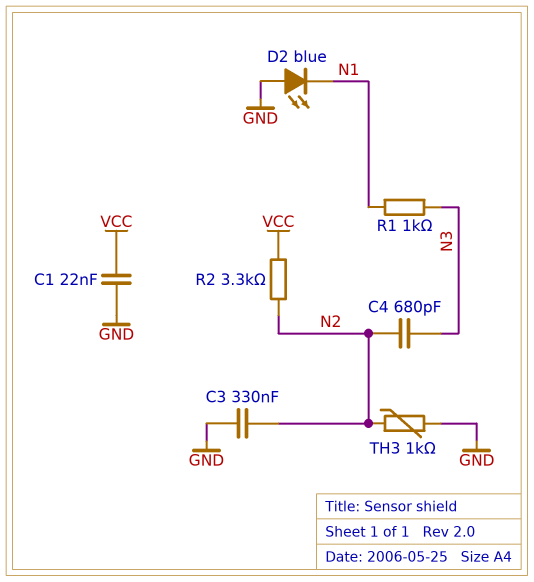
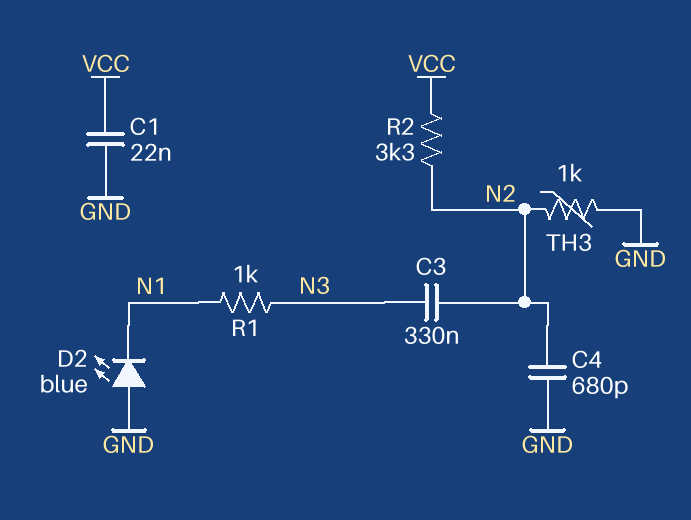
C3: 330nF (GND, N2) -> 330nF (N2, N3)
C4: 680pF (N2, N3) -> 680pF (GND, N2)

